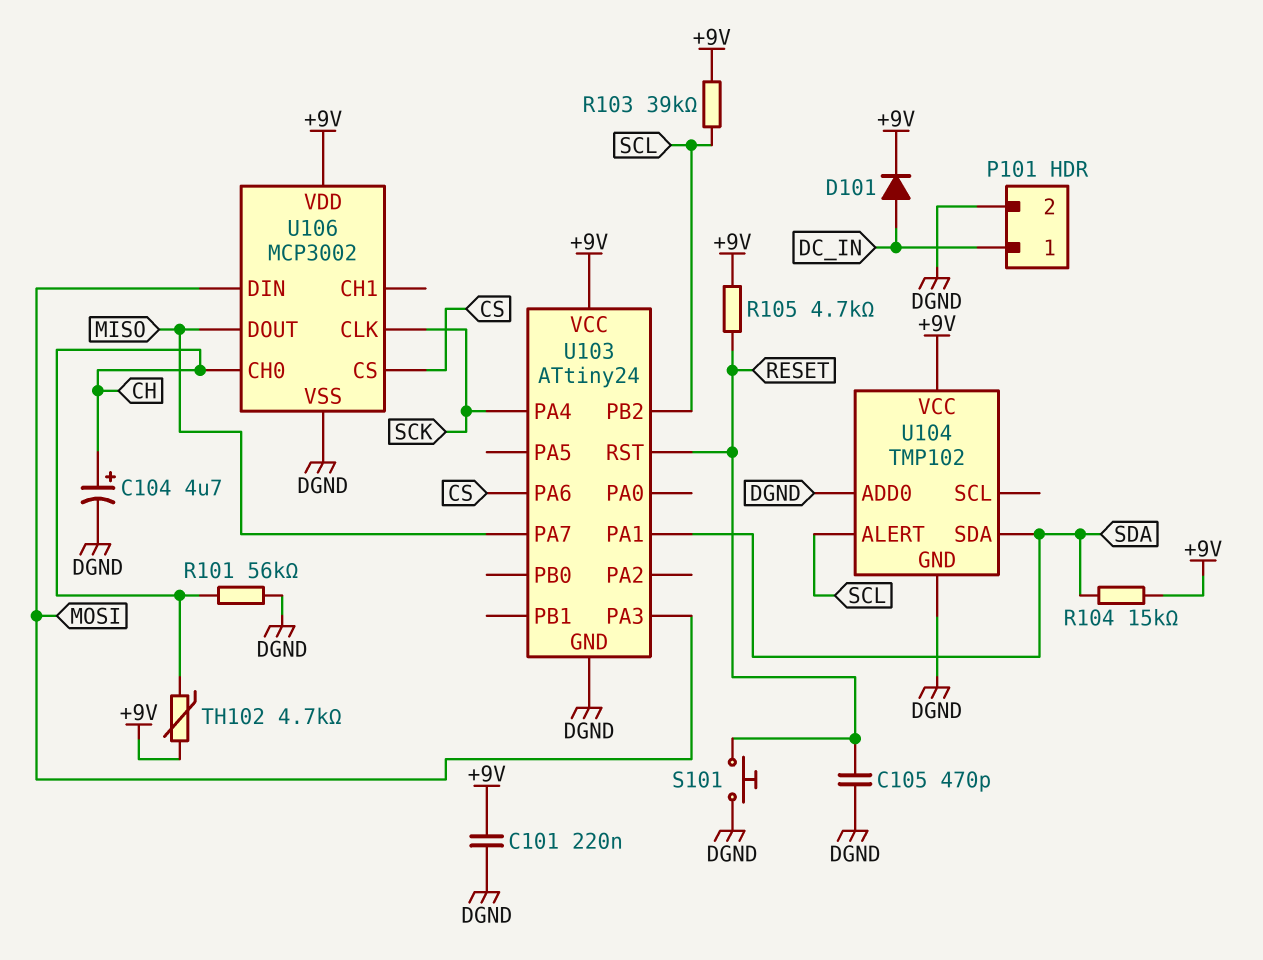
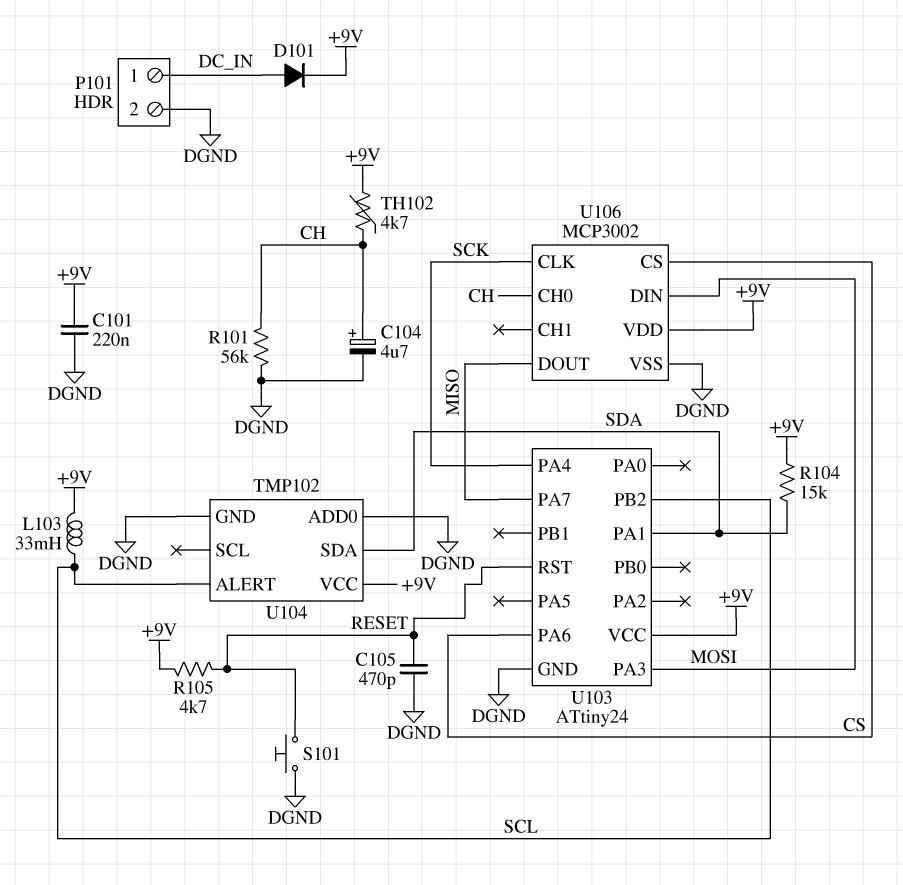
L103: none -> 33mH (+9V, SCL)
R103: 39k (+9V, SCL) -> none

